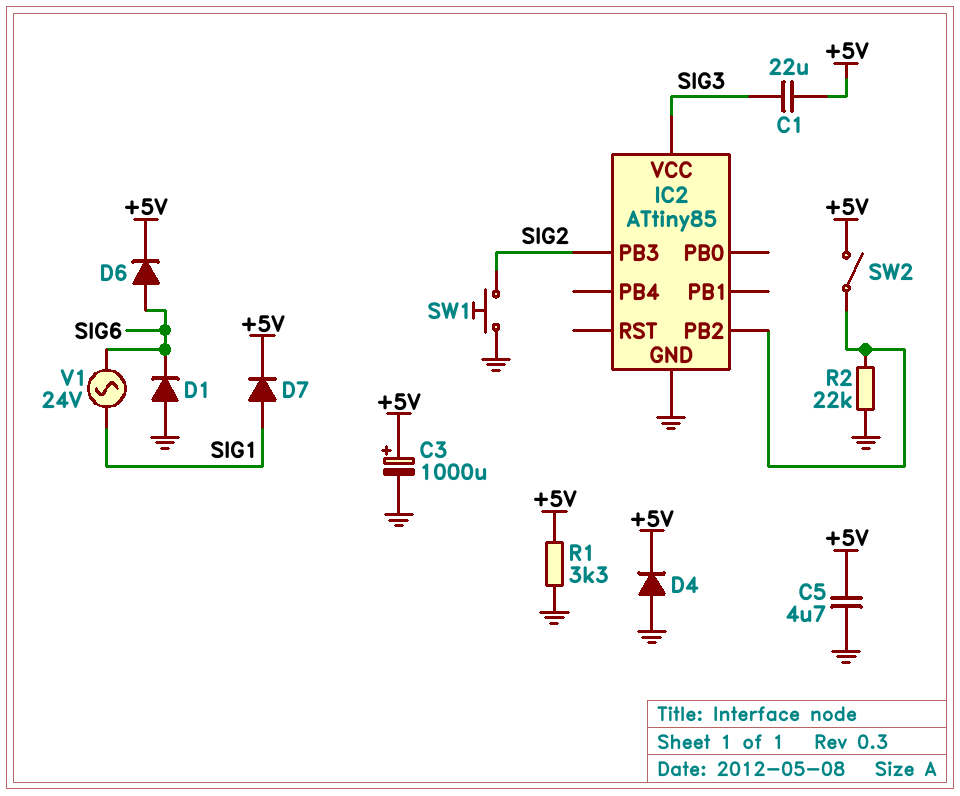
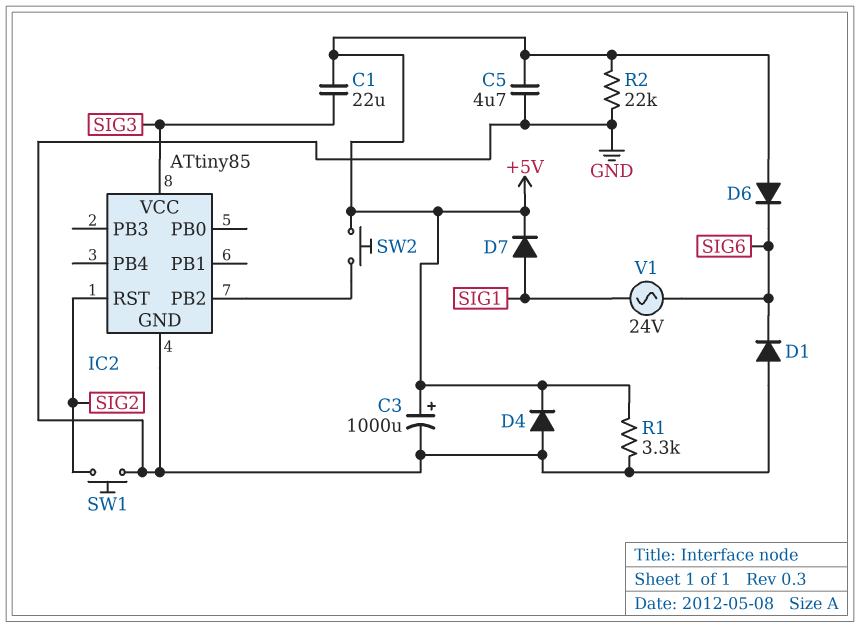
D6: diode (A SIG6, K +5V) -> diode (A +5V, K SIG6)
IC2 pin PB3: SIG2 -> none
IC2 pin RST: none -> SIG2
R2: 22k (GND, IC2/PB2) -> 22k (+5V, GND)
SW2: switch (+5V, IC2/PB2) -> button (+5V, IC2/PB2)

